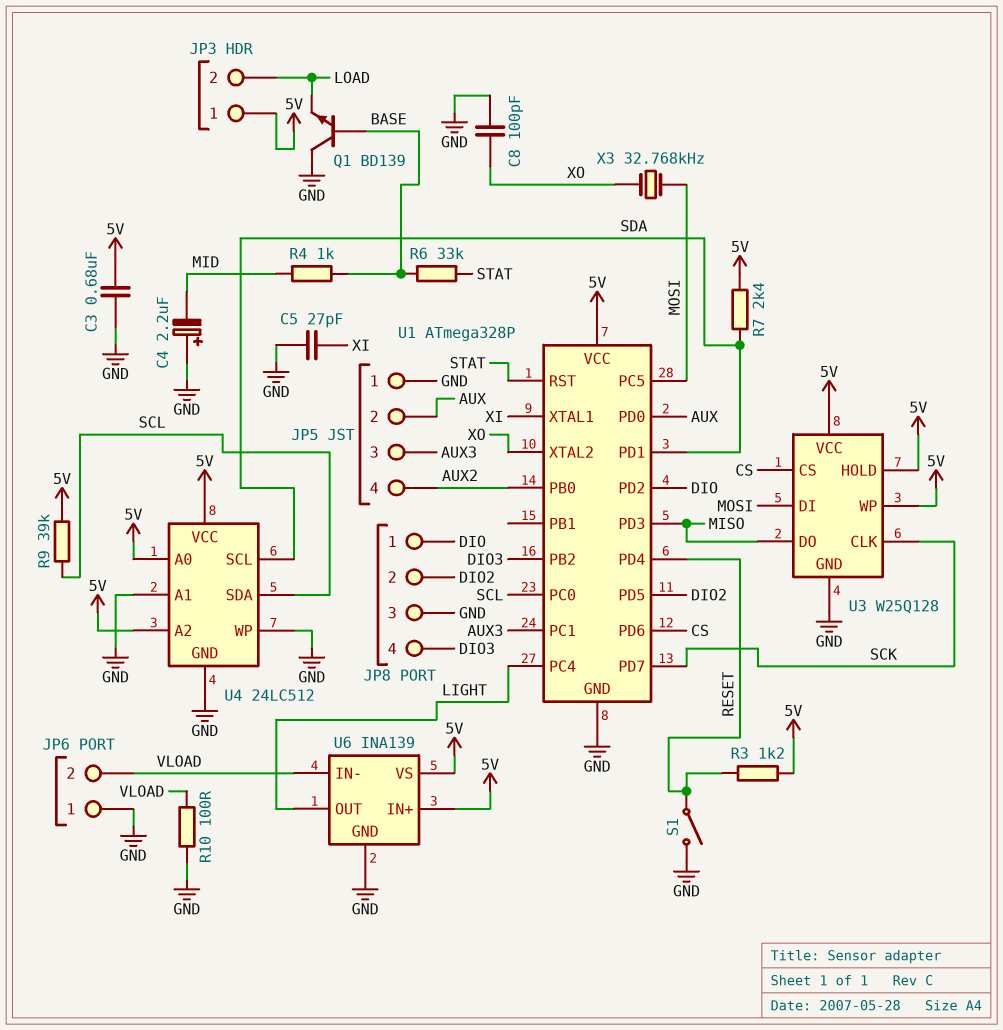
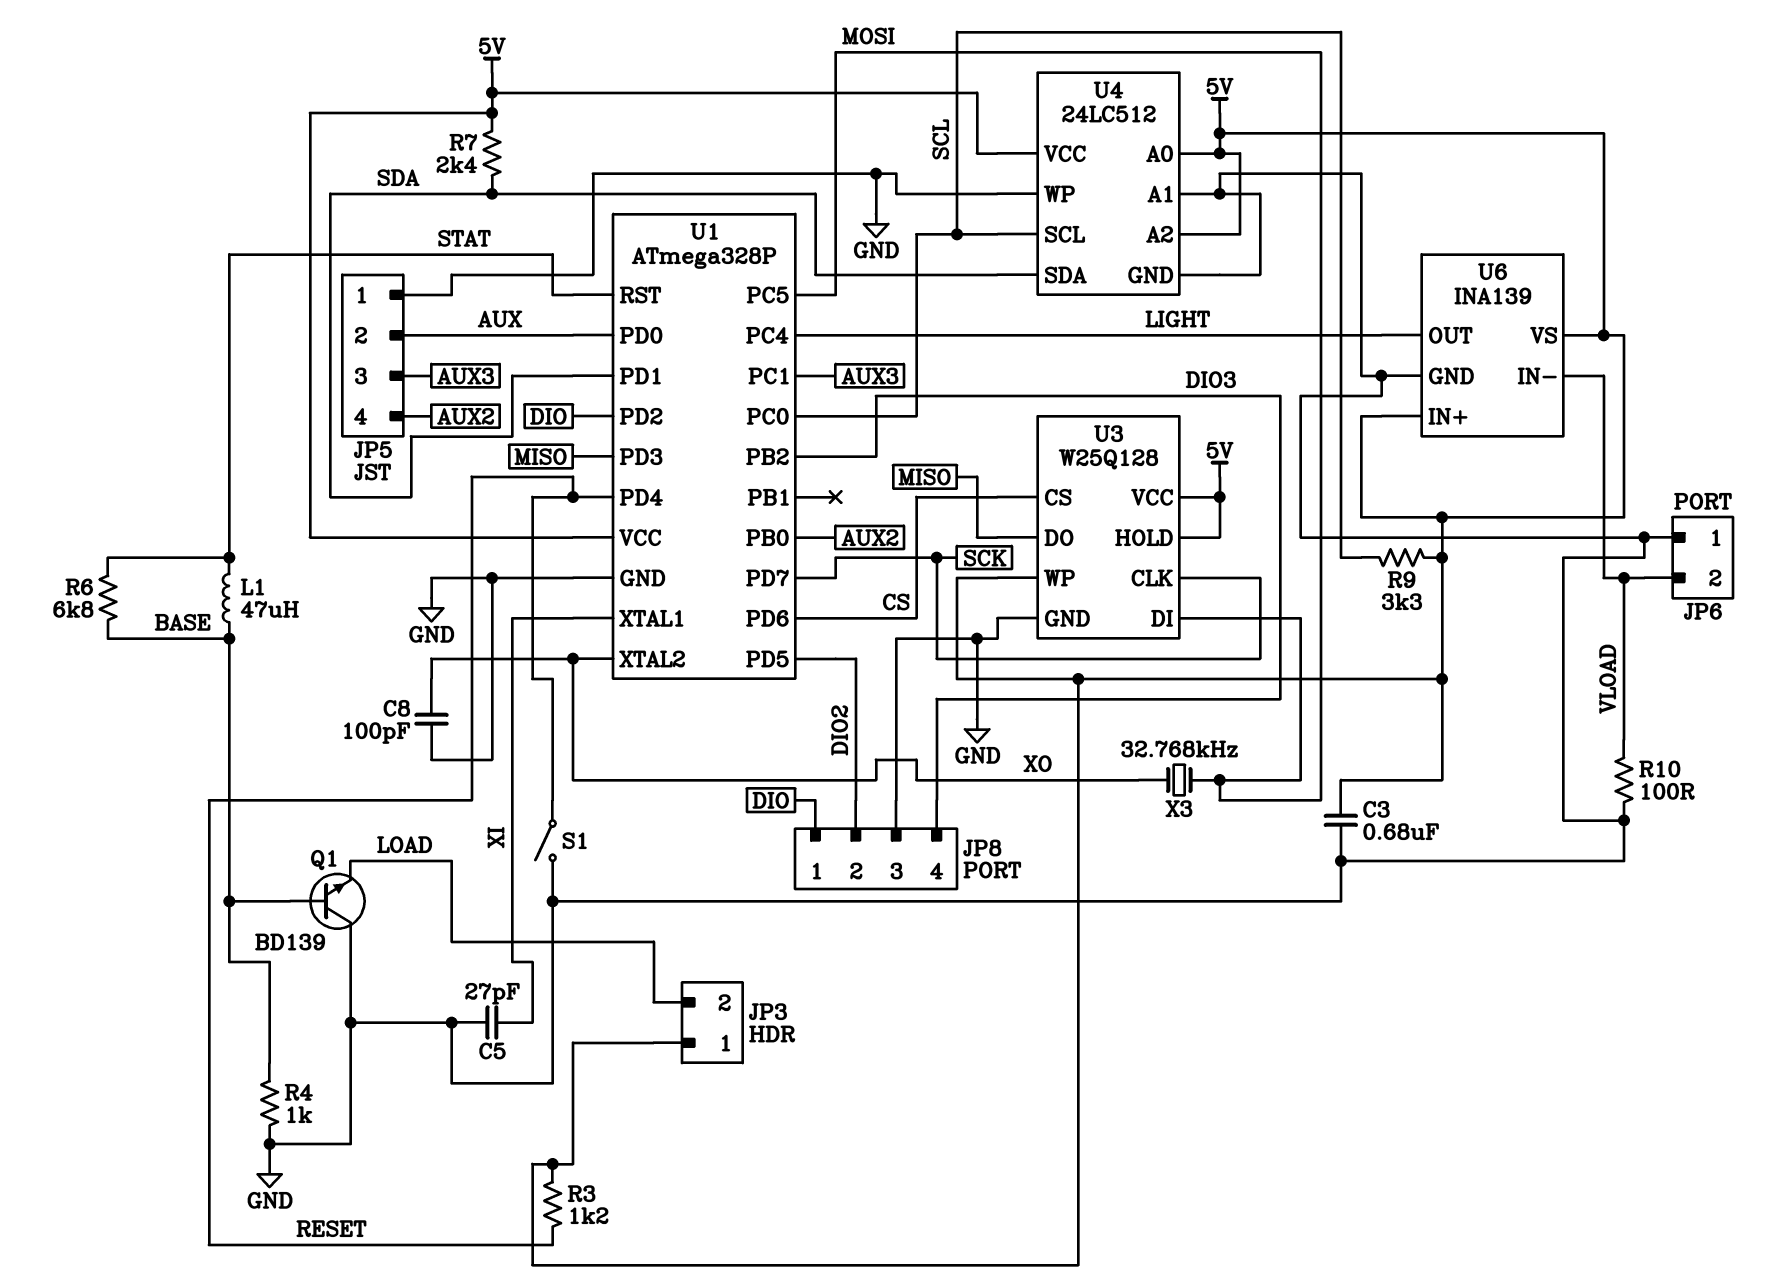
C4: 2.2uF (plus GND, minus MID) -> none
L1: none -> 47uH (BASE, STAT)
R4: 1k (BASE, MID) -> 1k (BASE, GND)
R6: 33k (BASE, STAT) -> 6.8k (BASE, STAT)
R9: 39k (5V, SCL) -> 3.3k (5V, SCL)
U4 pin SCL: SDA -> SCL
U4 pin SDA: SCL -> SDA

